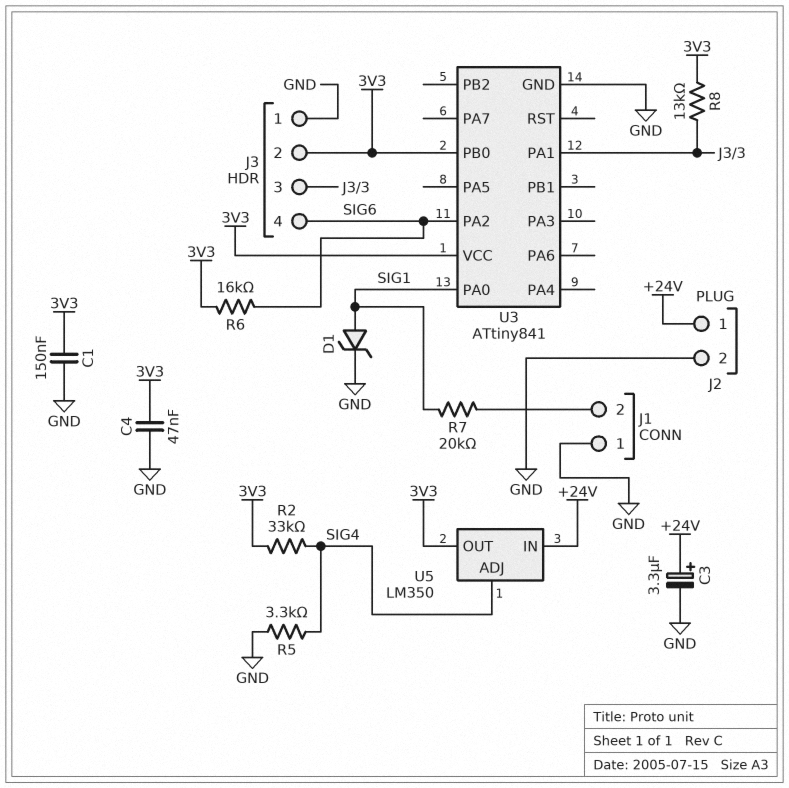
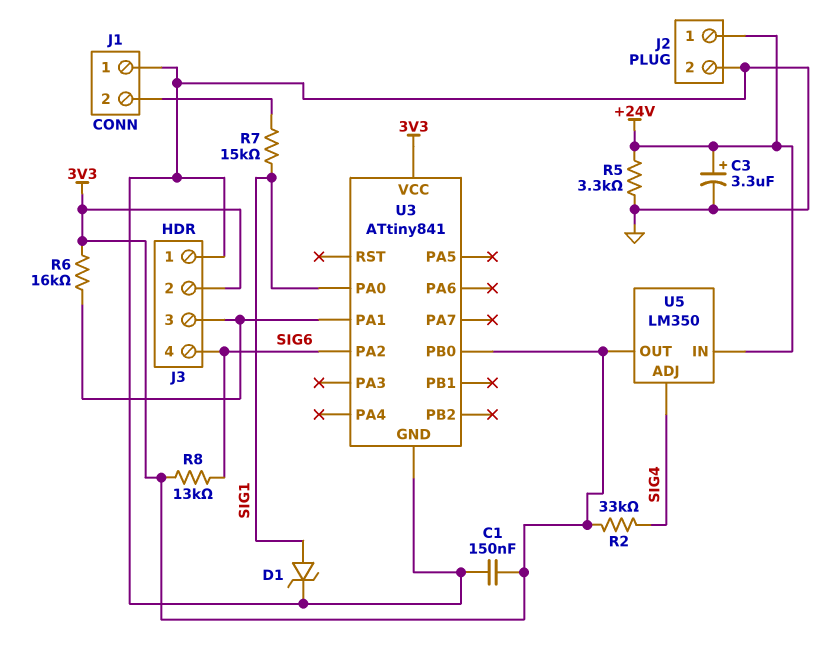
C4: 47nF (3V3, GND) -> none
R5: 3.3k (GND, SIG4) -> 3.3k (+24V, GND)
R6: 16k (3V3, SIG6) -> 16k (3V3, J3/3)
R7: 20k (J1/2, SIG1) -> 15k (J1/2, SIG1)
R8: 13k (3V3, J3/3) -> 13k (3V3, SIG6)

